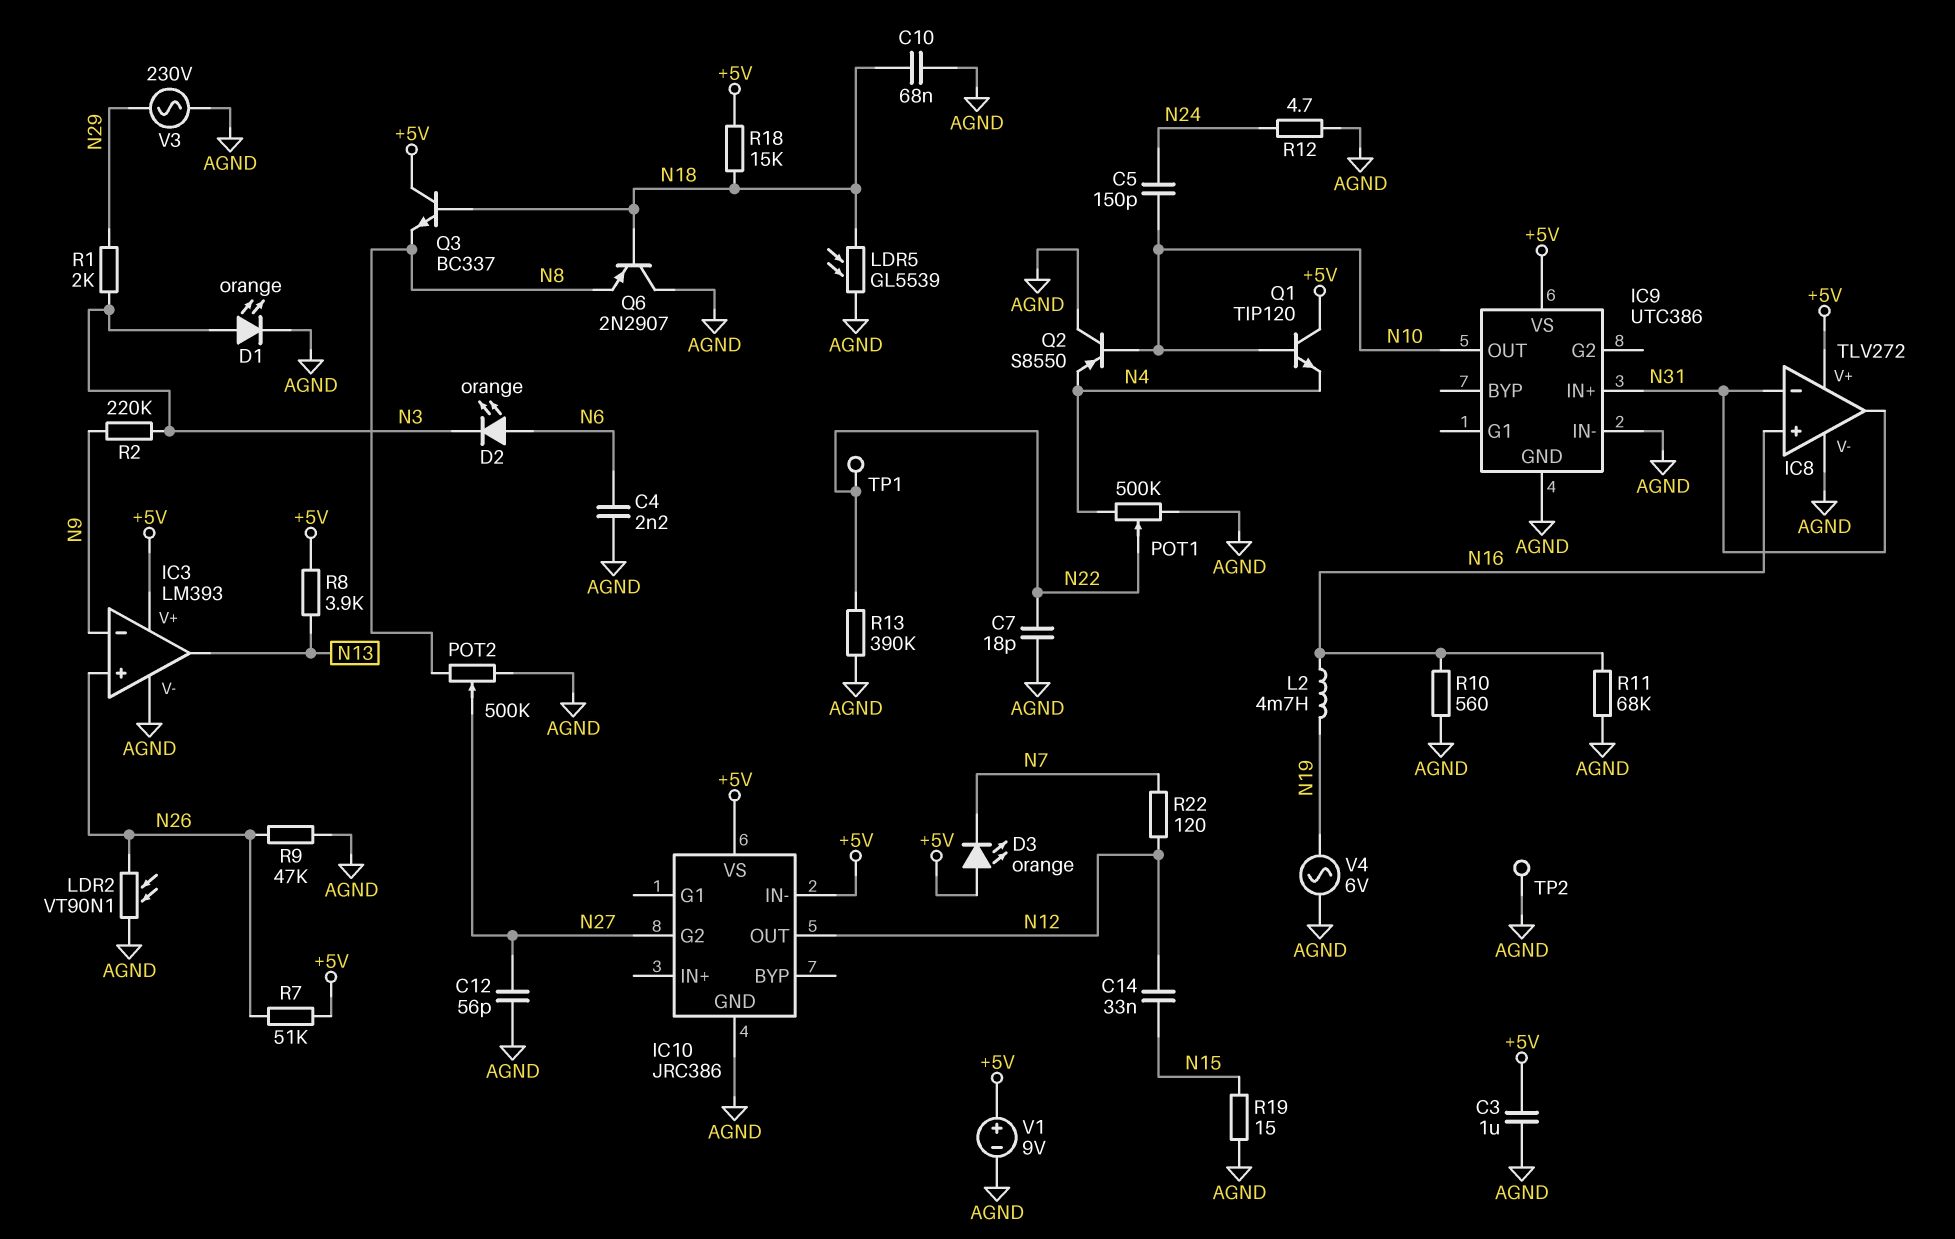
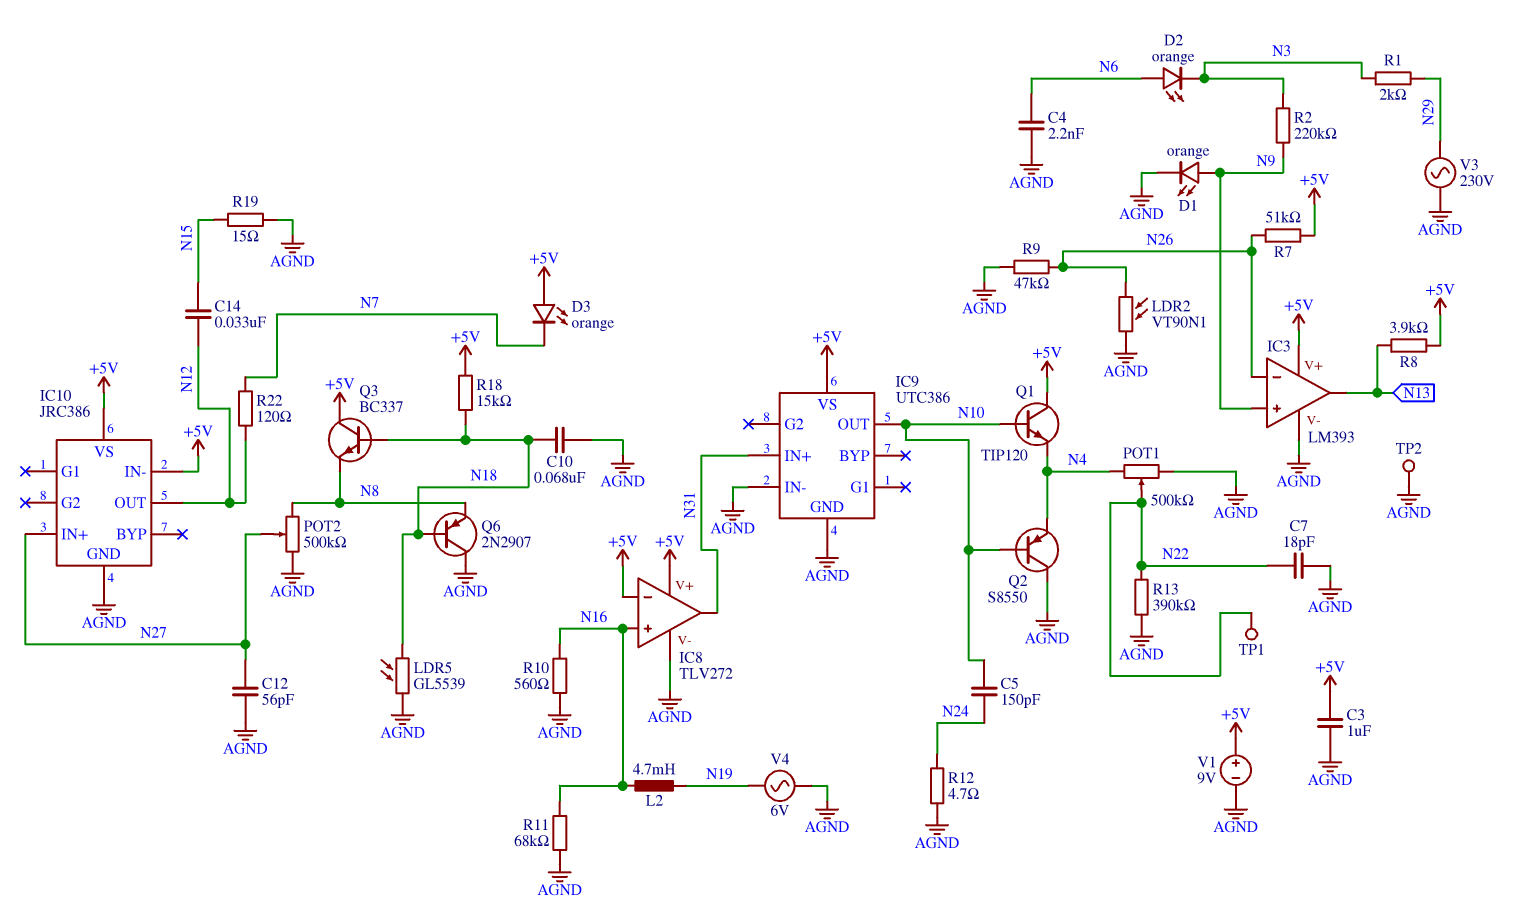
D1: LED orange (A N3, K AGND) -> LED orange (A N9, K AGND)
IC3 pin in+: N26 -> N9
IC3 pin in-: N9 -> N26
IC8 pin in-: N31 -> +5V
IC10 pin G2: N27 -> none
IC10 pin IN+: none -> N27

